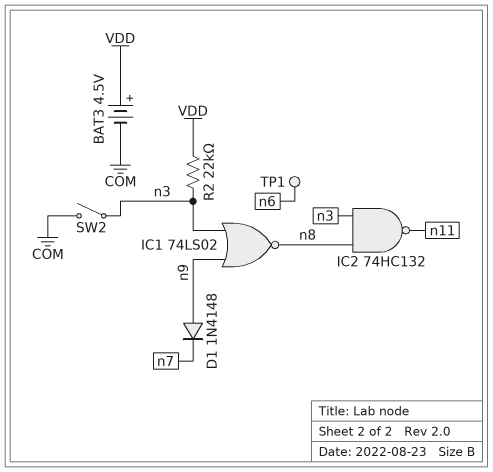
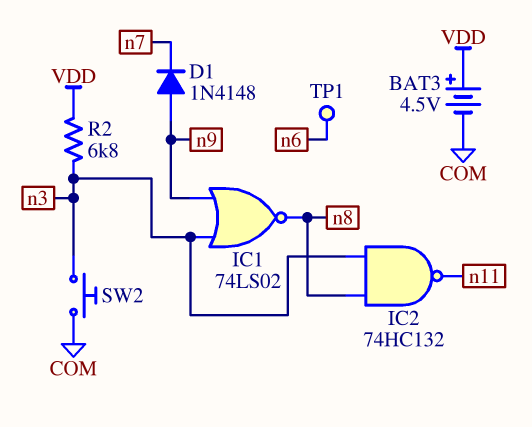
R2: 22k (VDD, n3) -> 6.8k (VDD, n3)
SW2: switch (COM, n3) -> button (COM, n3)

